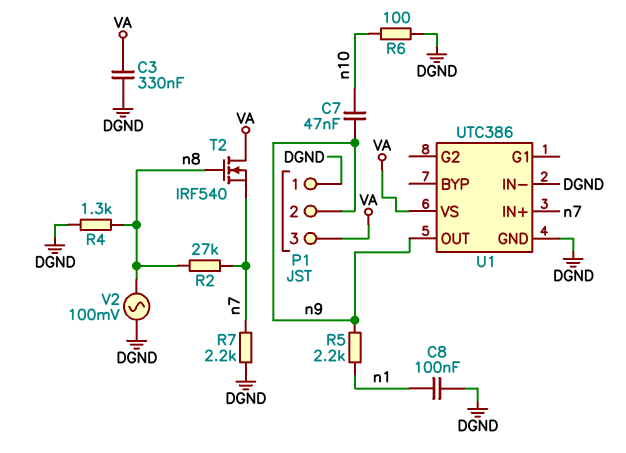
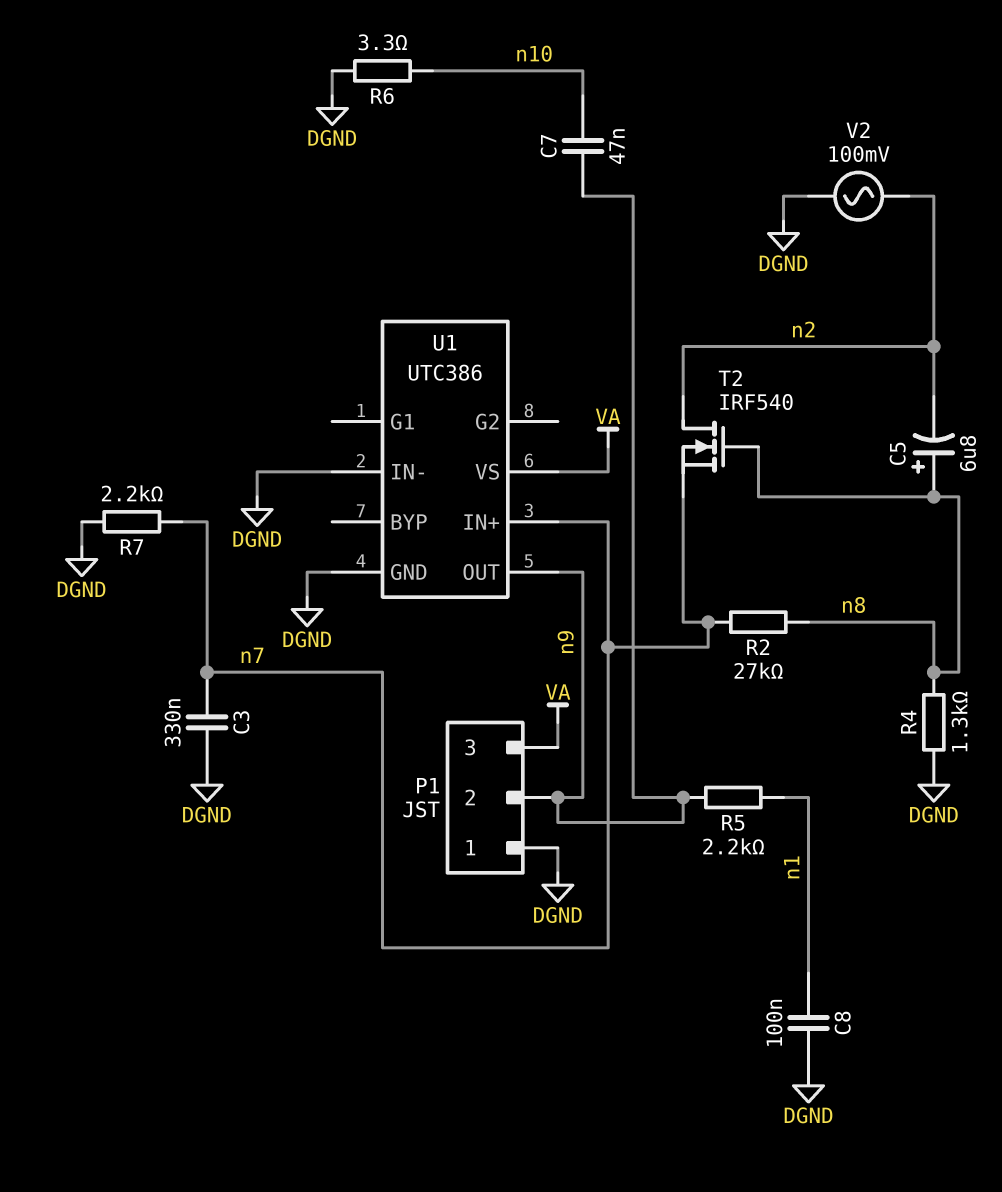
C3: 330nF (DGND, VA) -> 330nF (DGND, n7)
C5: none -> 6.8uF (plus n8, minus n2)
R6: 100 (DGND, n10) -> 3.3 (DGND, n10)
T2: NMOS IRF540 (G n8, D VA, S n7) -> NMOS IRF540 (G n8, D n2, S n7)
V2: AC 100mV (DGND, n8) -> AC 100mV (DGND, n2)

